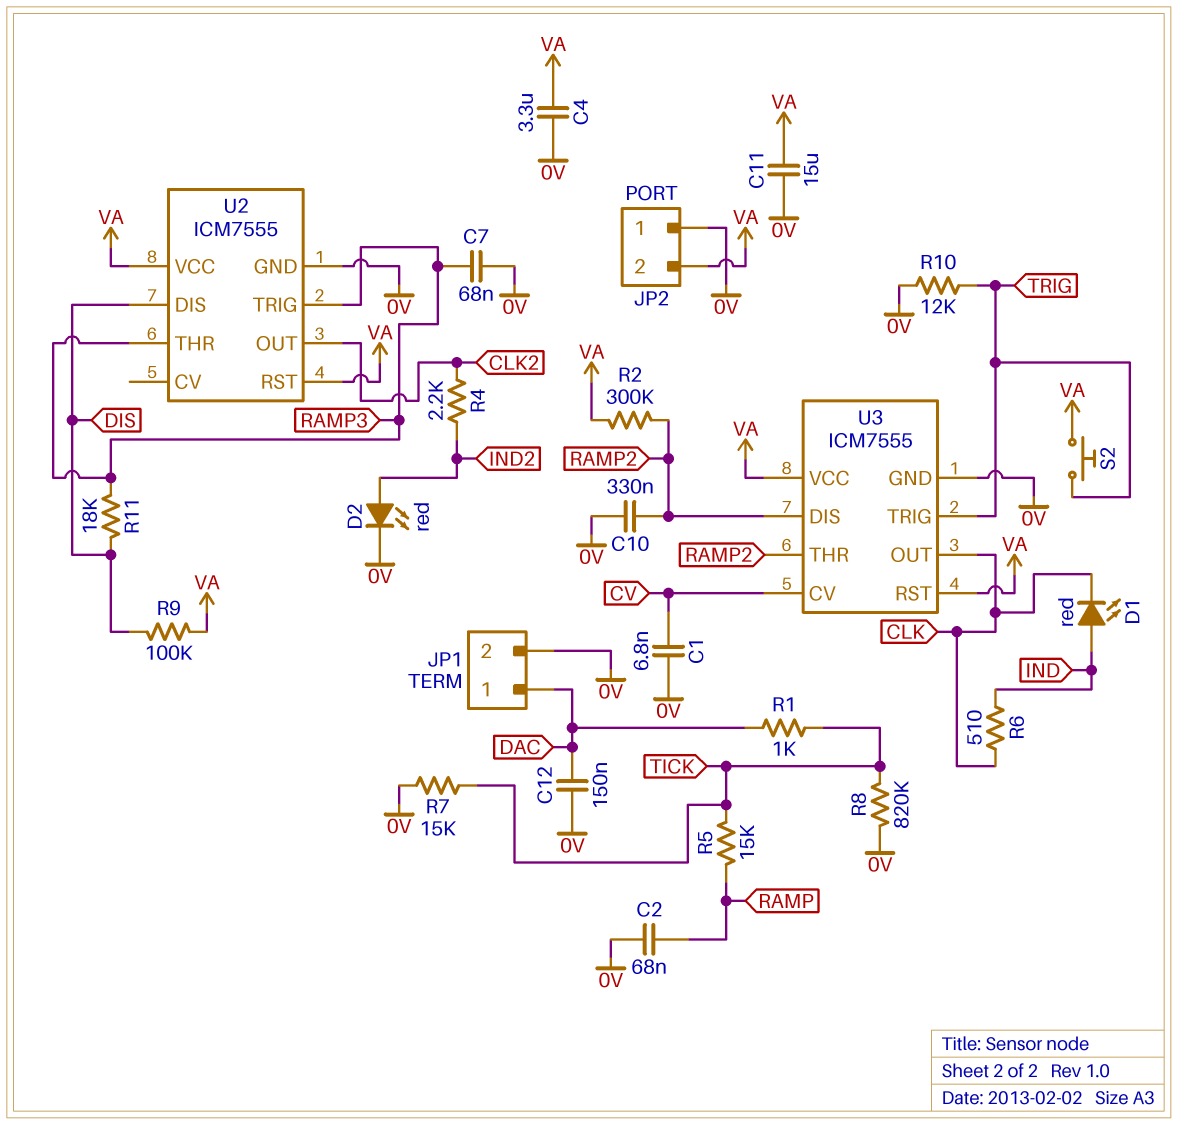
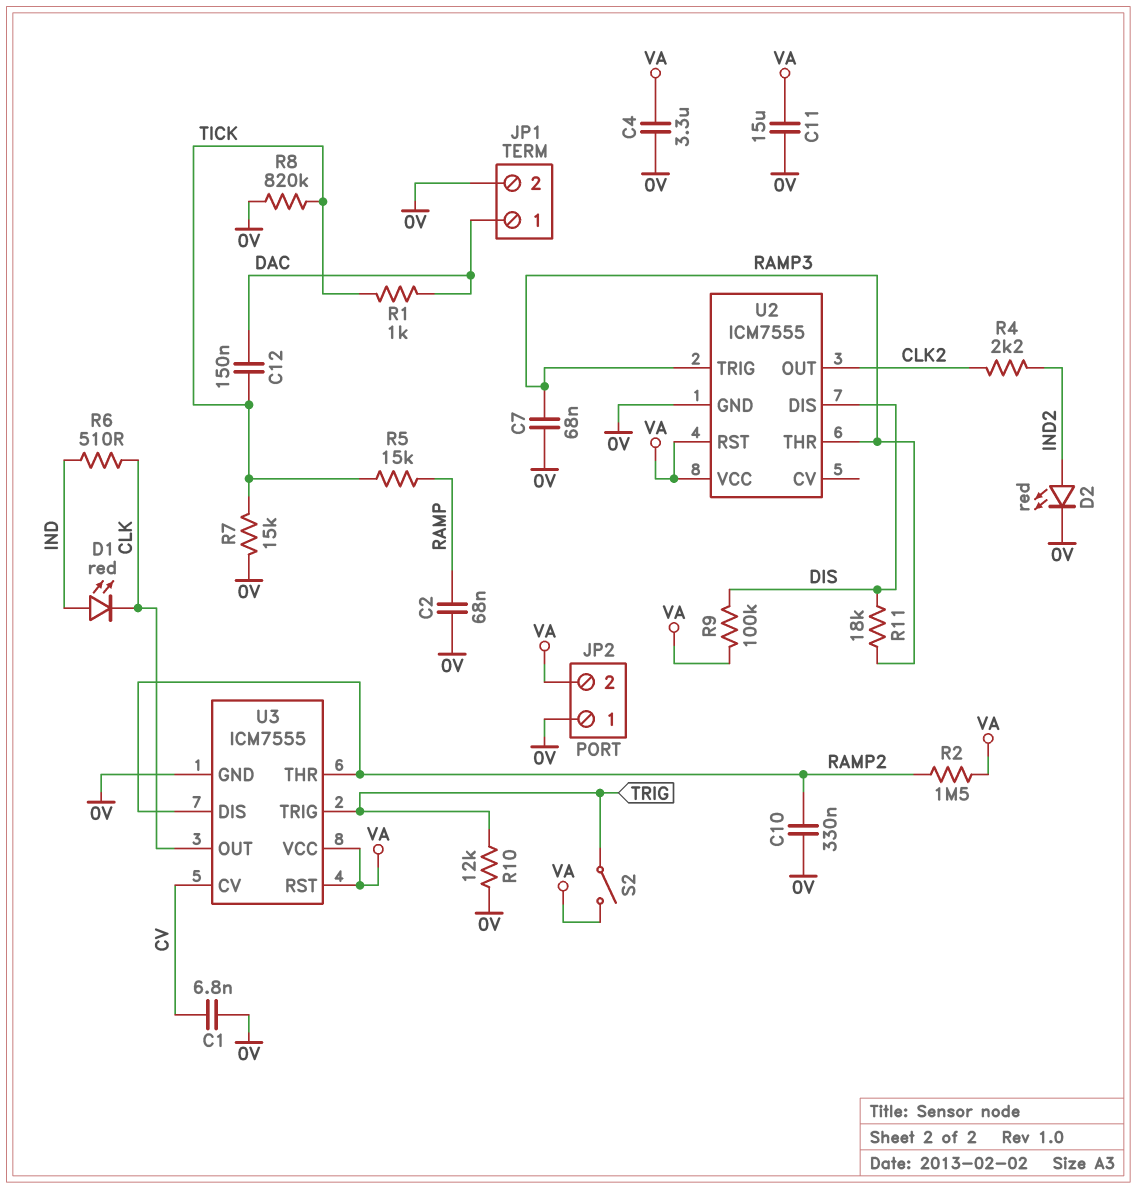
C12: 150nF (0V, DAC) -> 150nF (DAC, TICK)
R2: 300k (RAMP2, VA) -> 1.5M (RAMP2, VA)
S2: button (TRIG, VA) -> switch (TRIG, VA)

